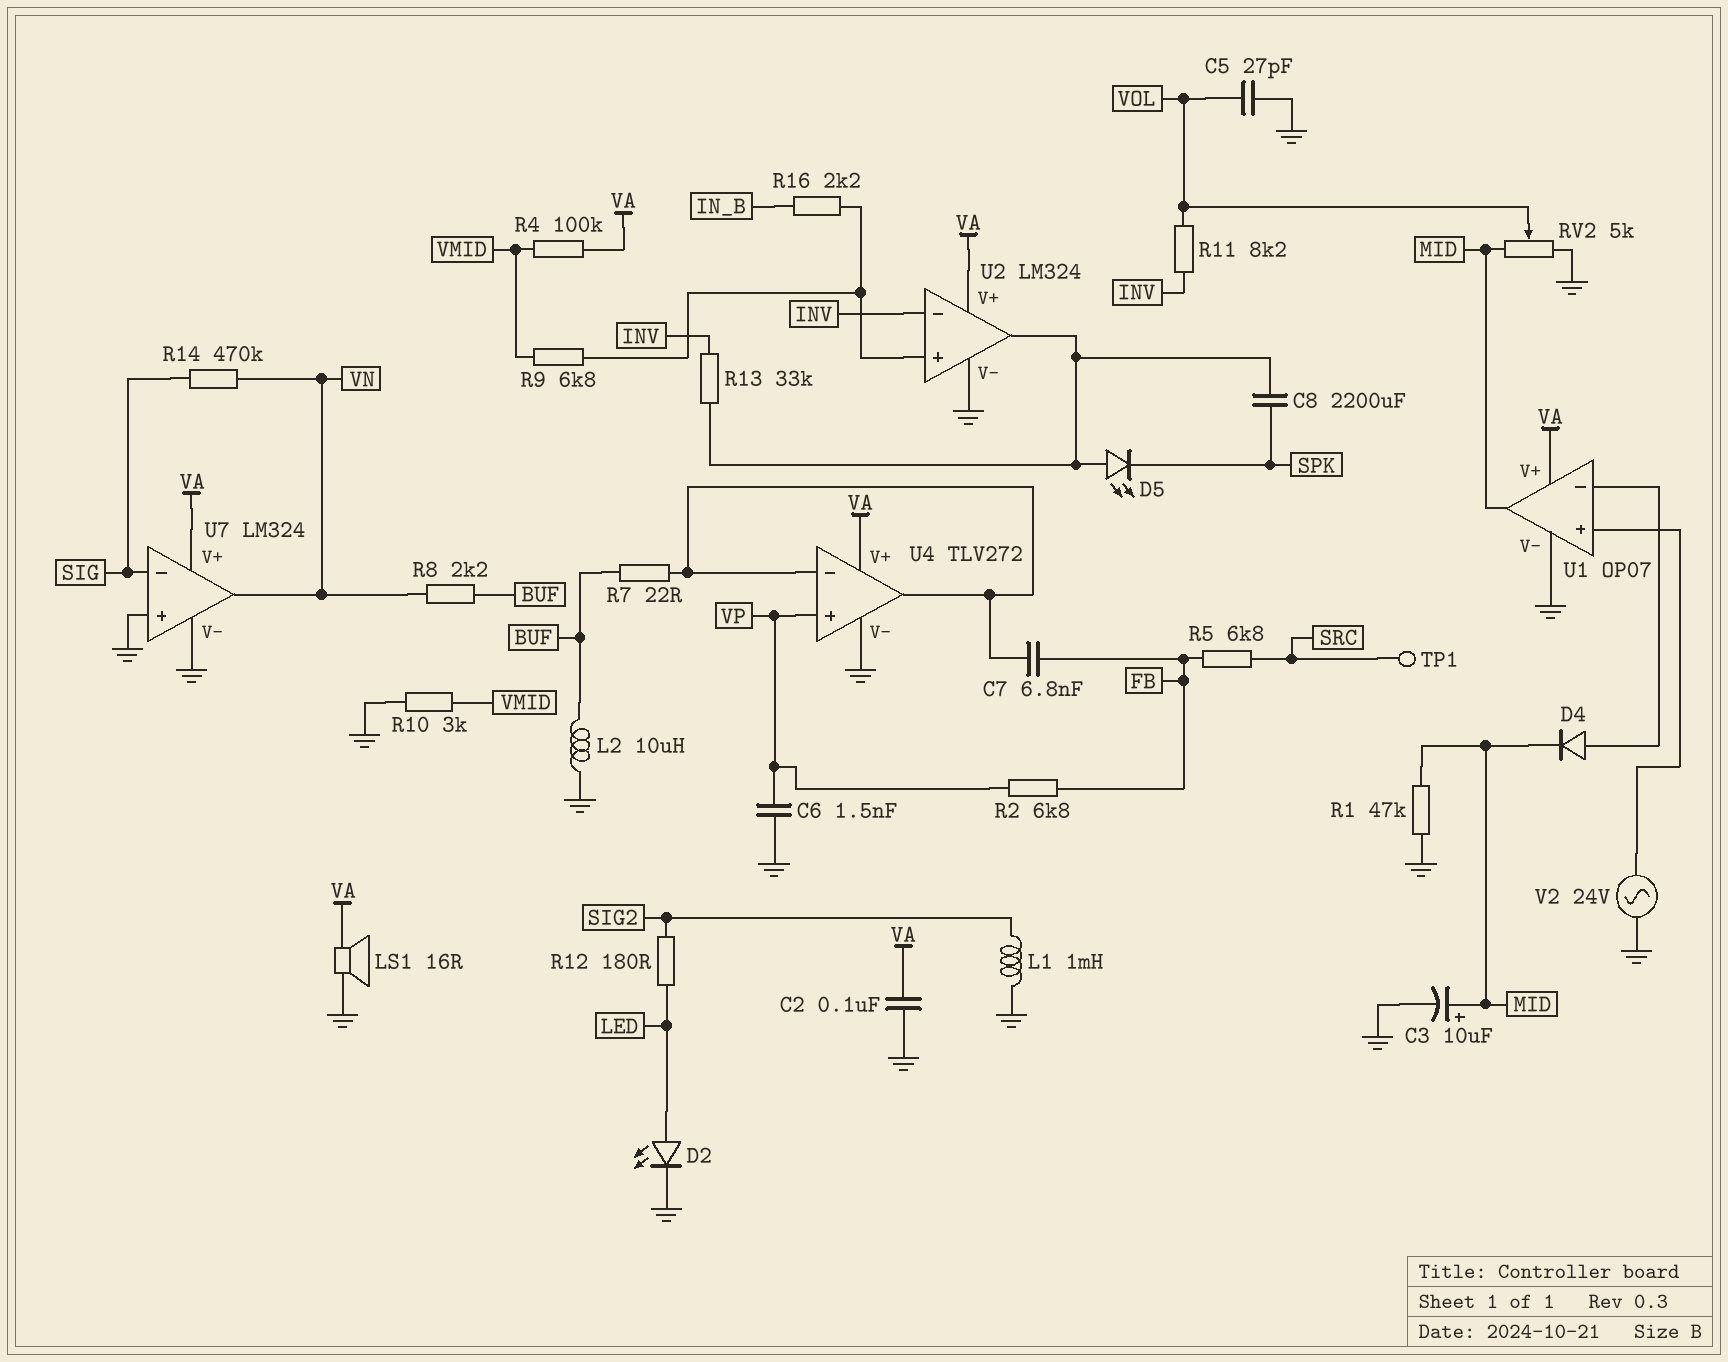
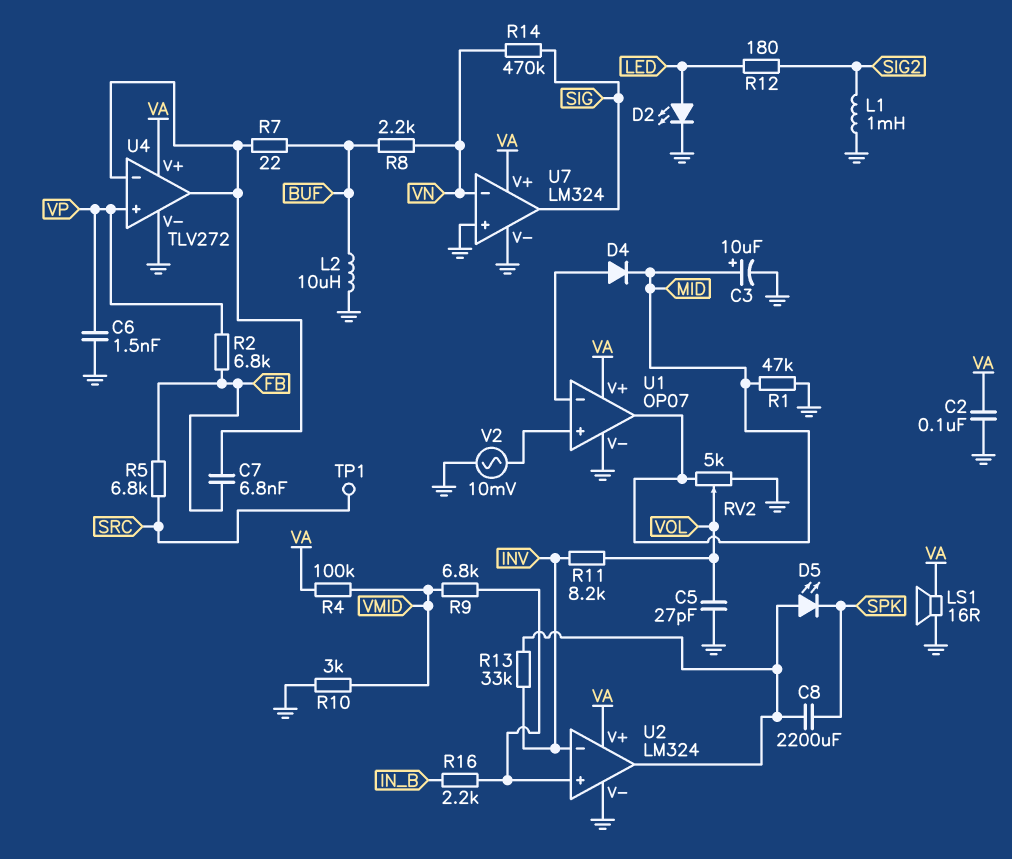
U7 pin in-: SIG -> VN
U7 pin out: VN -> SIG
V2: AC 24V (GND, U1/in+) -> AC 10mV (GND, U1/in+)

